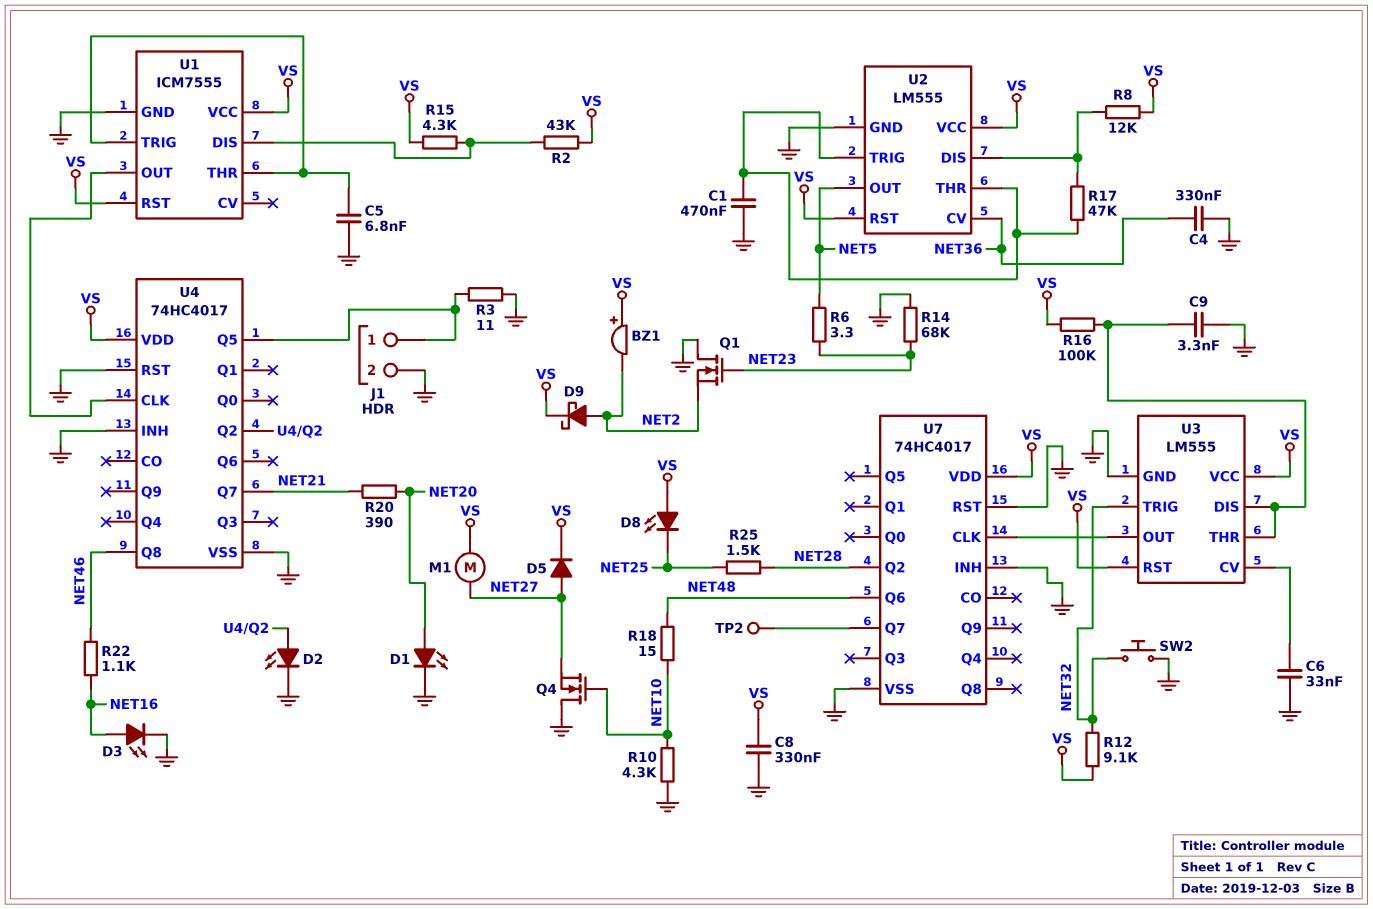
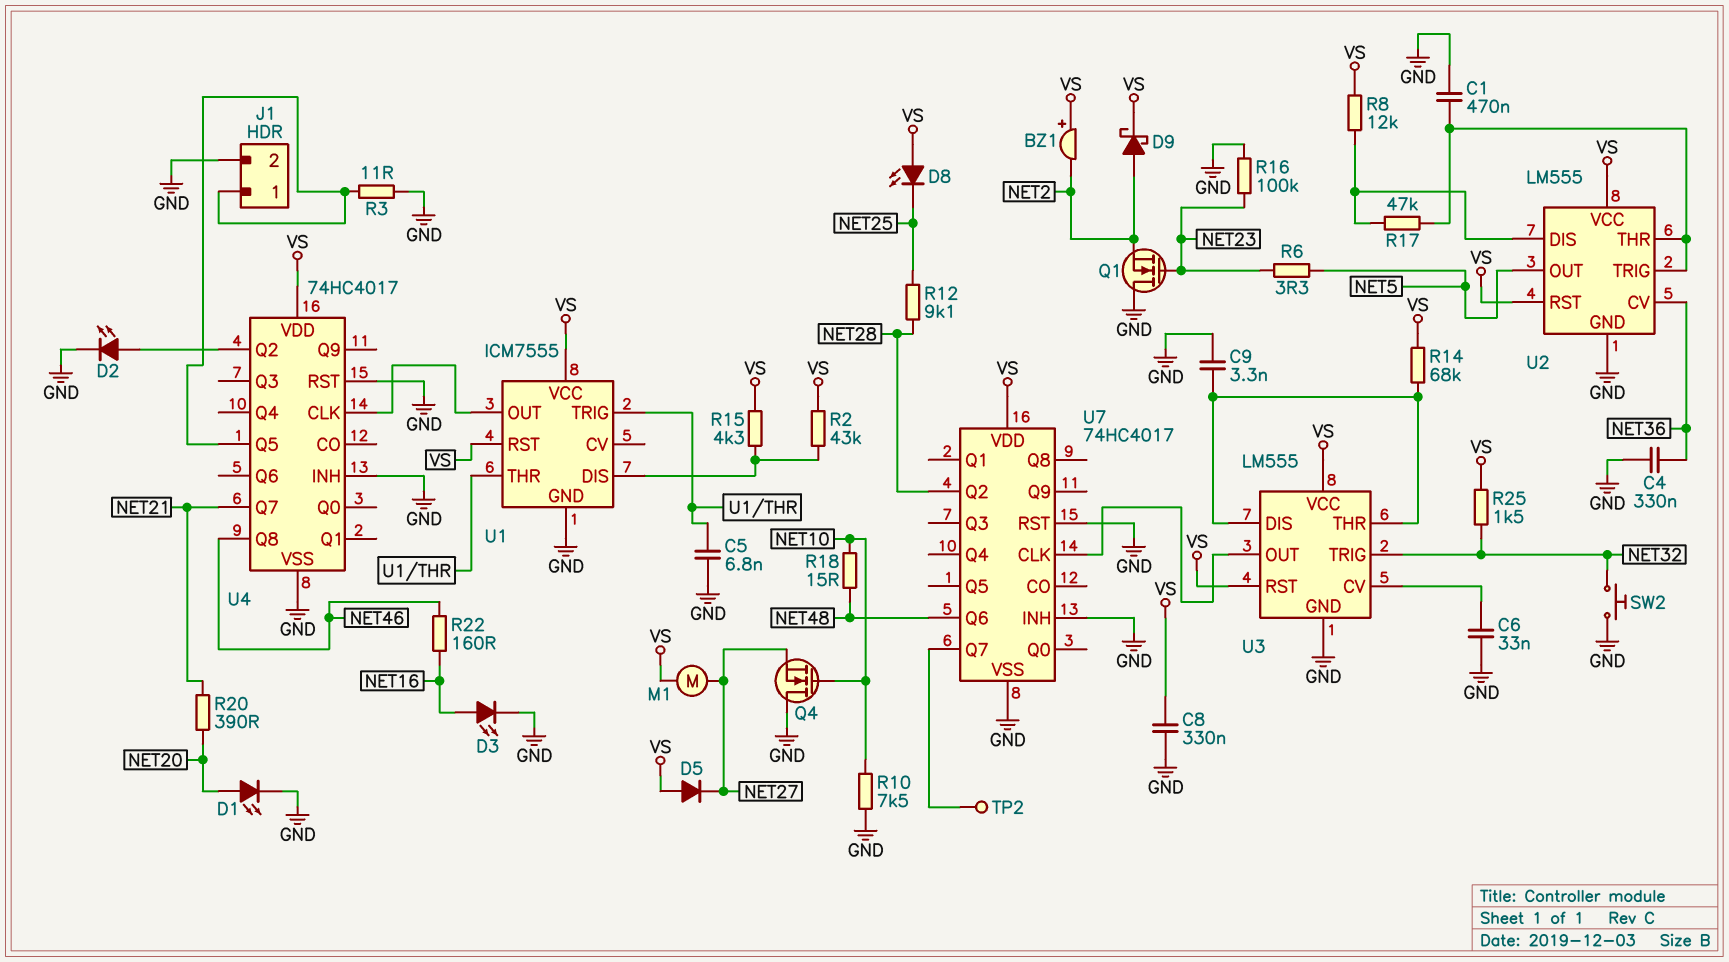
D5: diode (A NET27, K VS) -> diode (A VS, K NET27)
R10: 4.3k (GND, NET10) -> 7.5k (GND, NET10)
R12: 9.1k (NET32, VS) -> 9.1k (NET25, NET28)
R14: 68k (GND, NET23) -> 68k (U3/DIS, VS)
R16: 100k (U3/DIS, VS) -> 100k (GND, NET23)
R22: 1.1k (NET16, NET46) -> 160 (NET16, NET46)
R25: 1.5k (NET25, NET28) -> 1.5k (NET32, VS)

